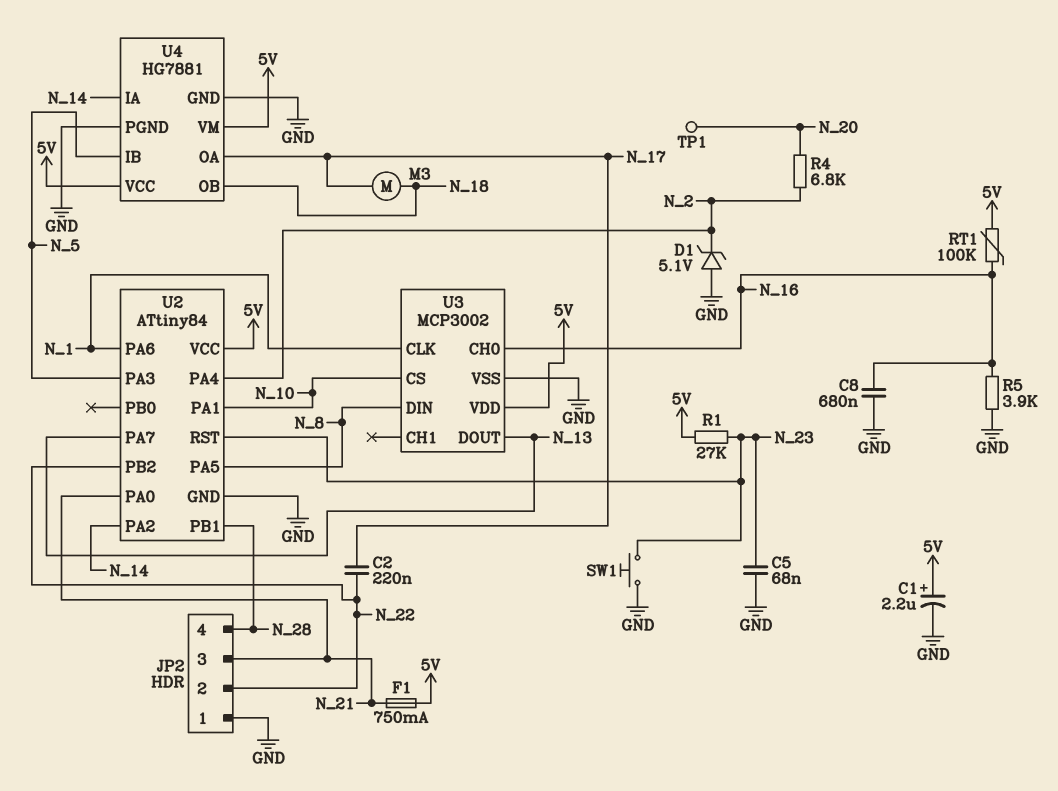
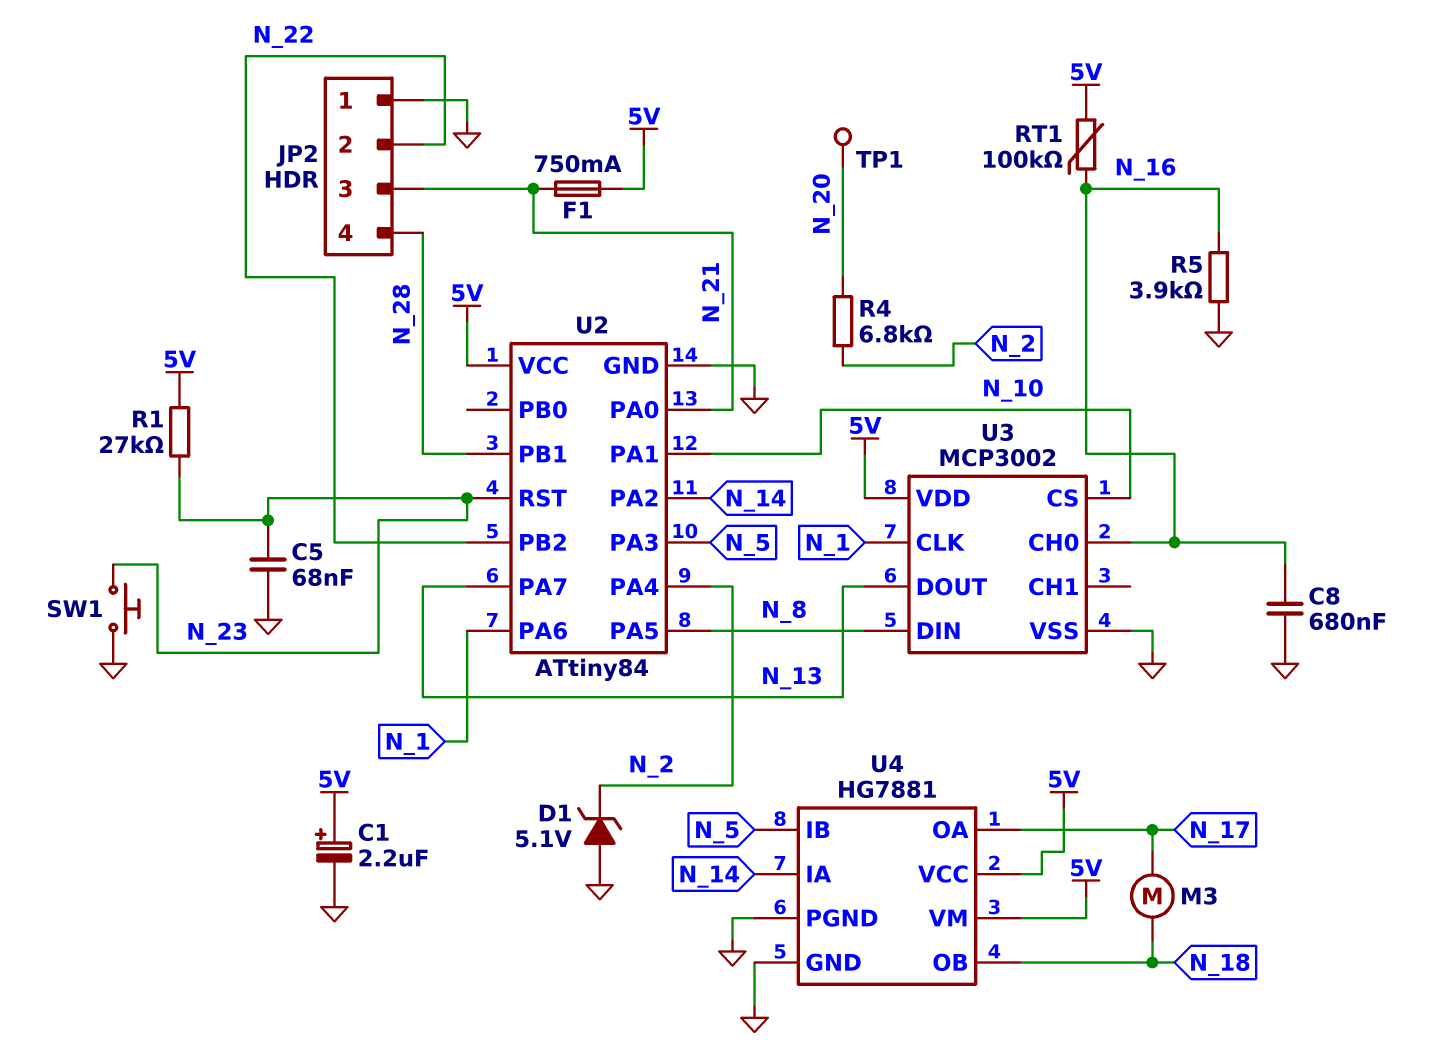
C2: 220nF (N_17, N_22) -> none

